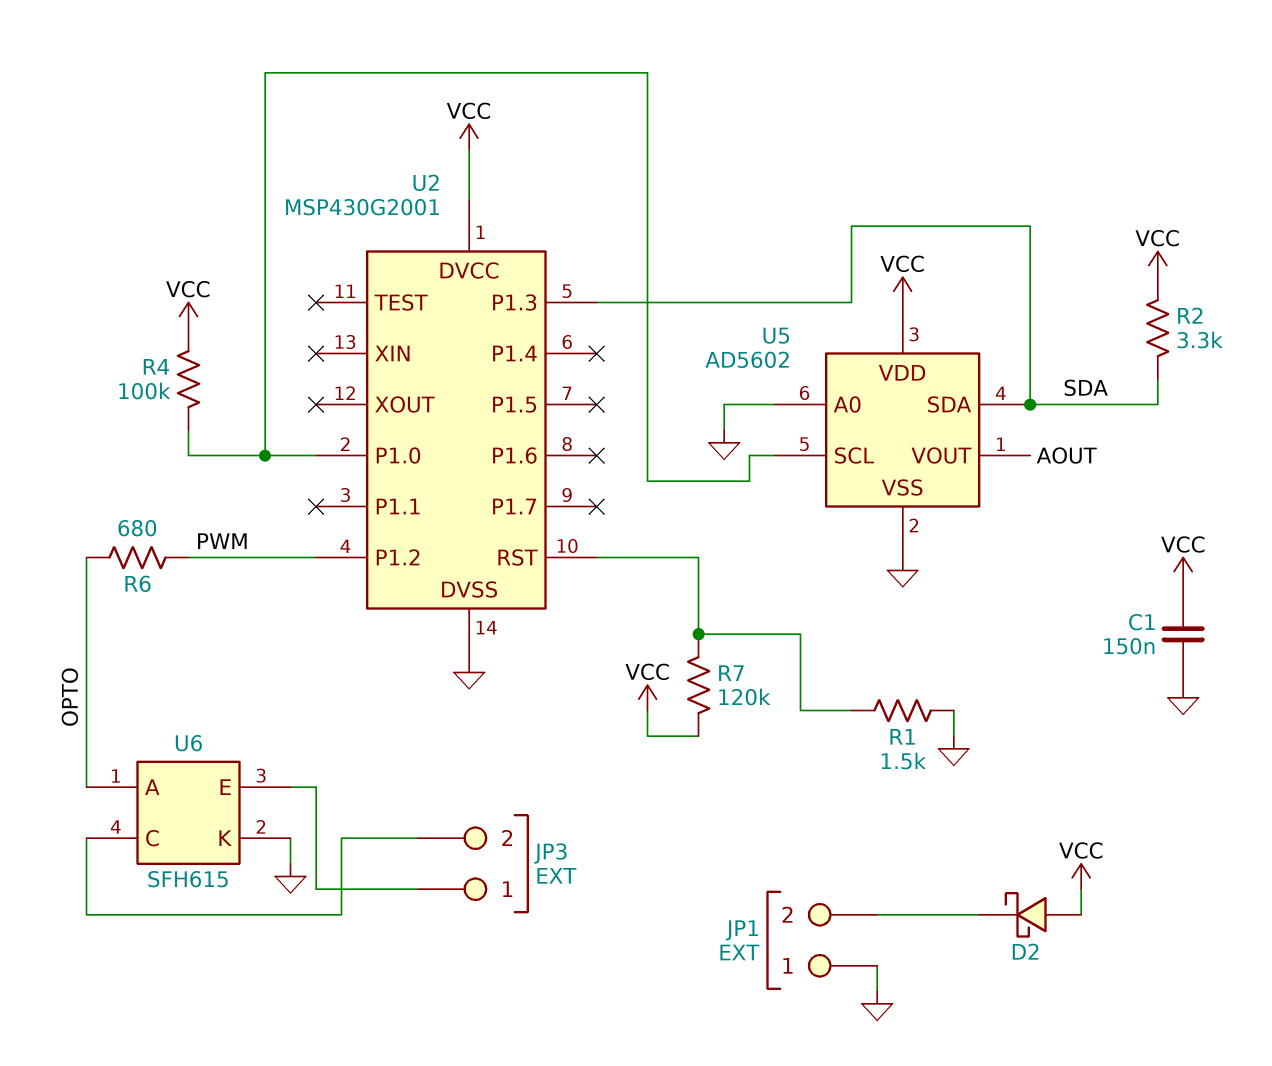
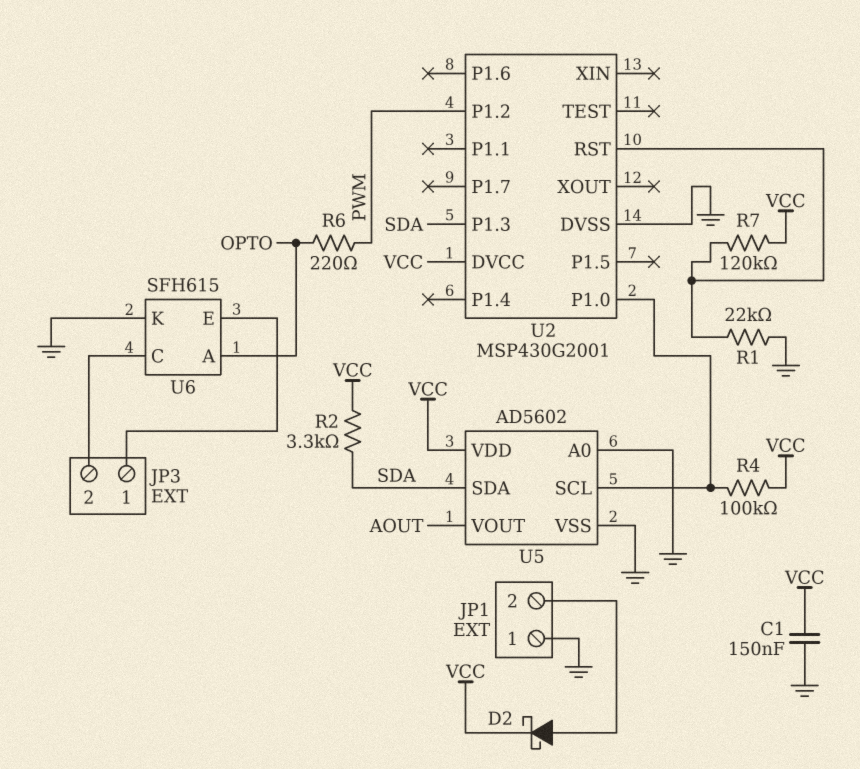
D2: schottky (A VCC, K JP1/2) -> schottky (A JP1/2, K VCC)
R1: 1.5k (GND, U2/RST) -> 22k (GND, U2/RST)
R6: 680 (OPTO, PWM) -> 220 (OPTO, PWM)

